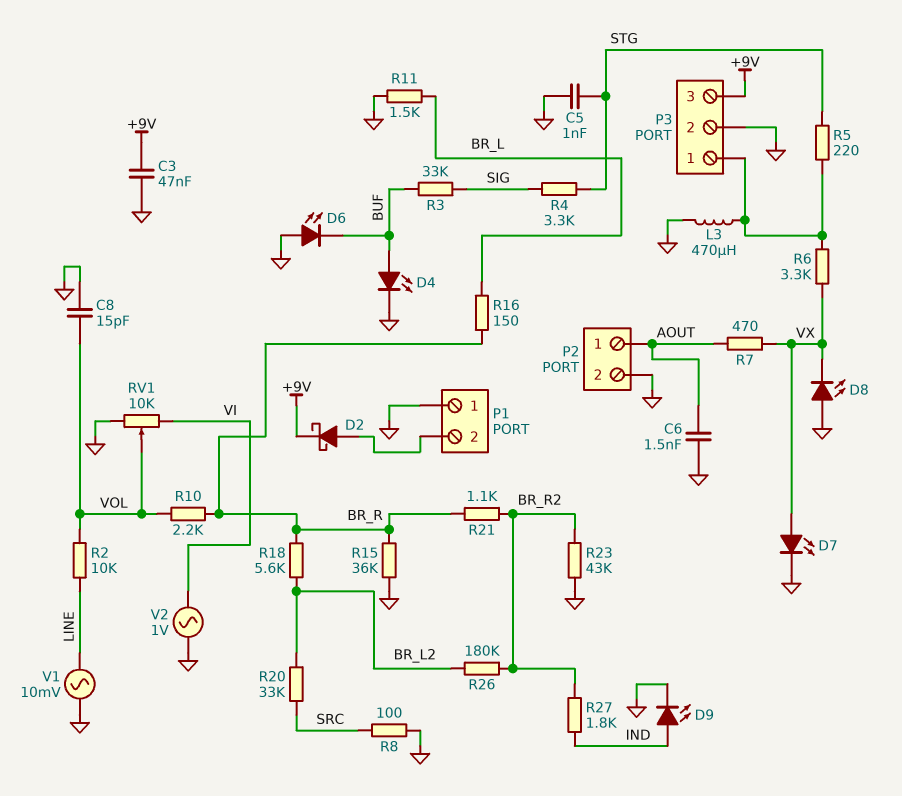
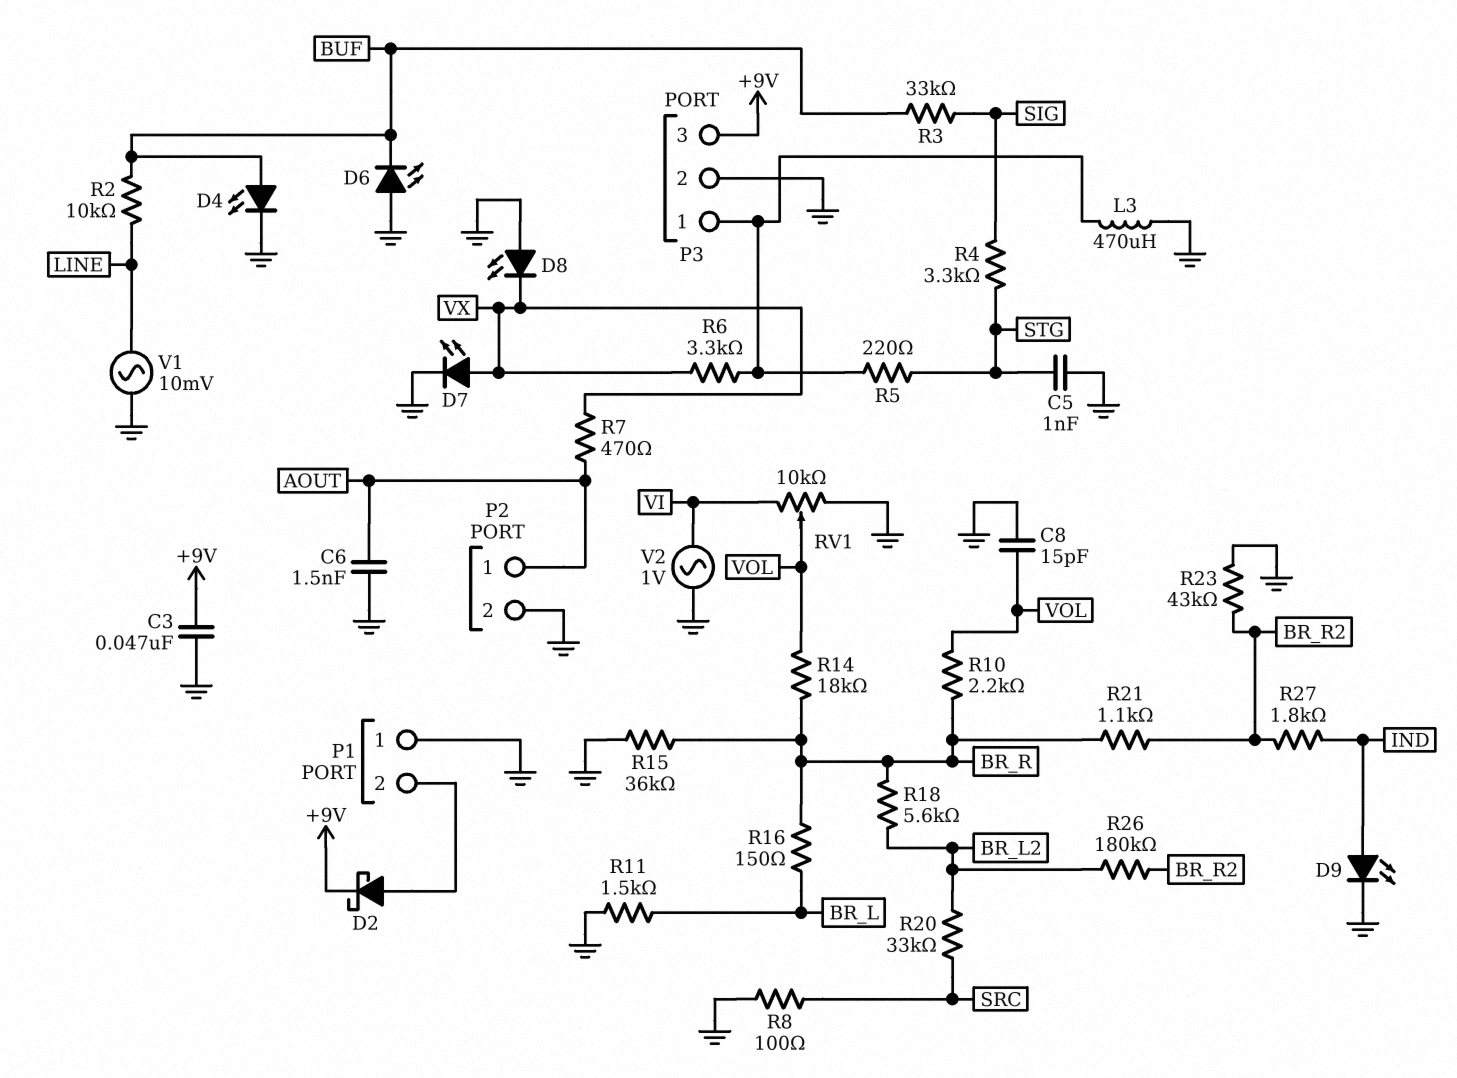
R2: 10k (LINE, VOL) -> 10k (BUF, LINE)
R14: none -> 18k (BR_R, VOL)

